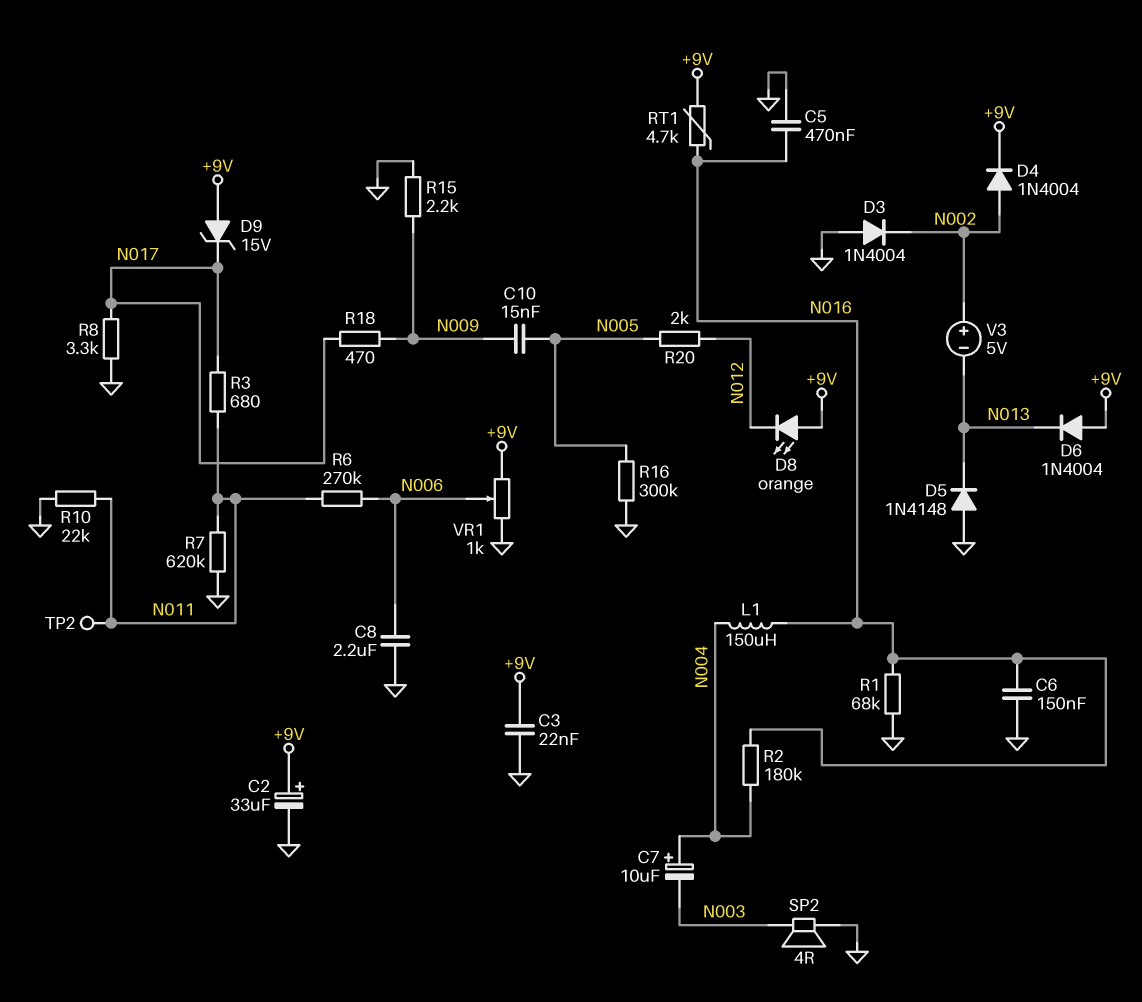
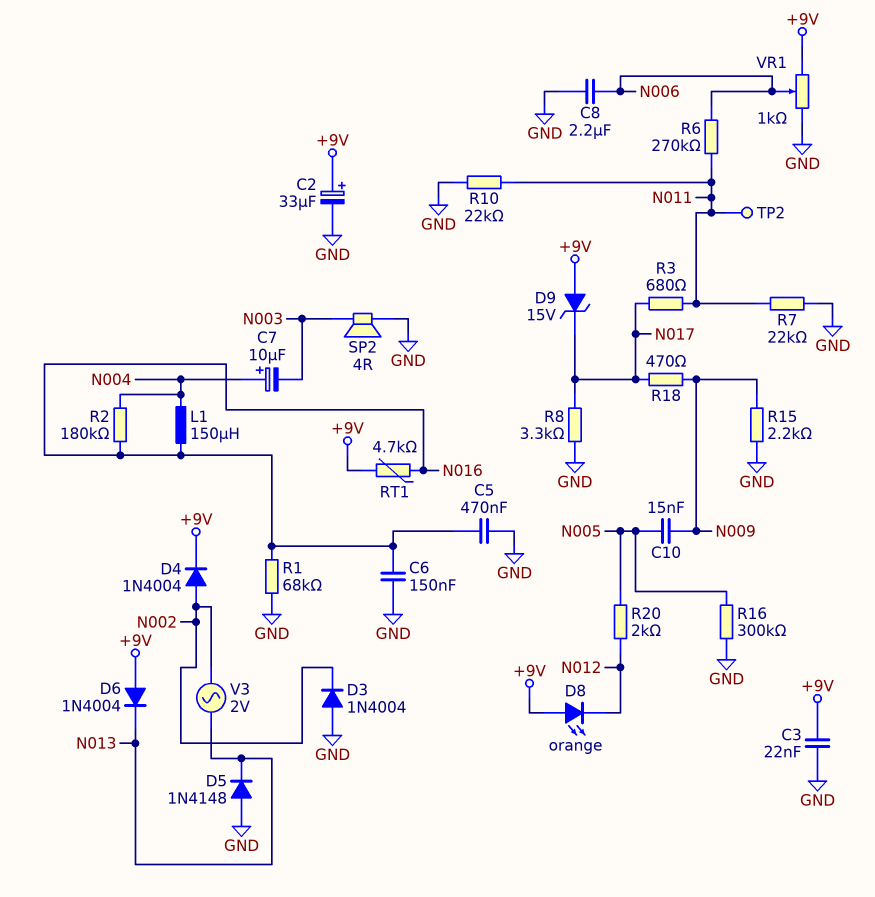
R7: 620k (GND, N011) -> 22k (GND, N011)
V3: 5V (plus N002, minus N013) -> AC 2V (N002, N013)

